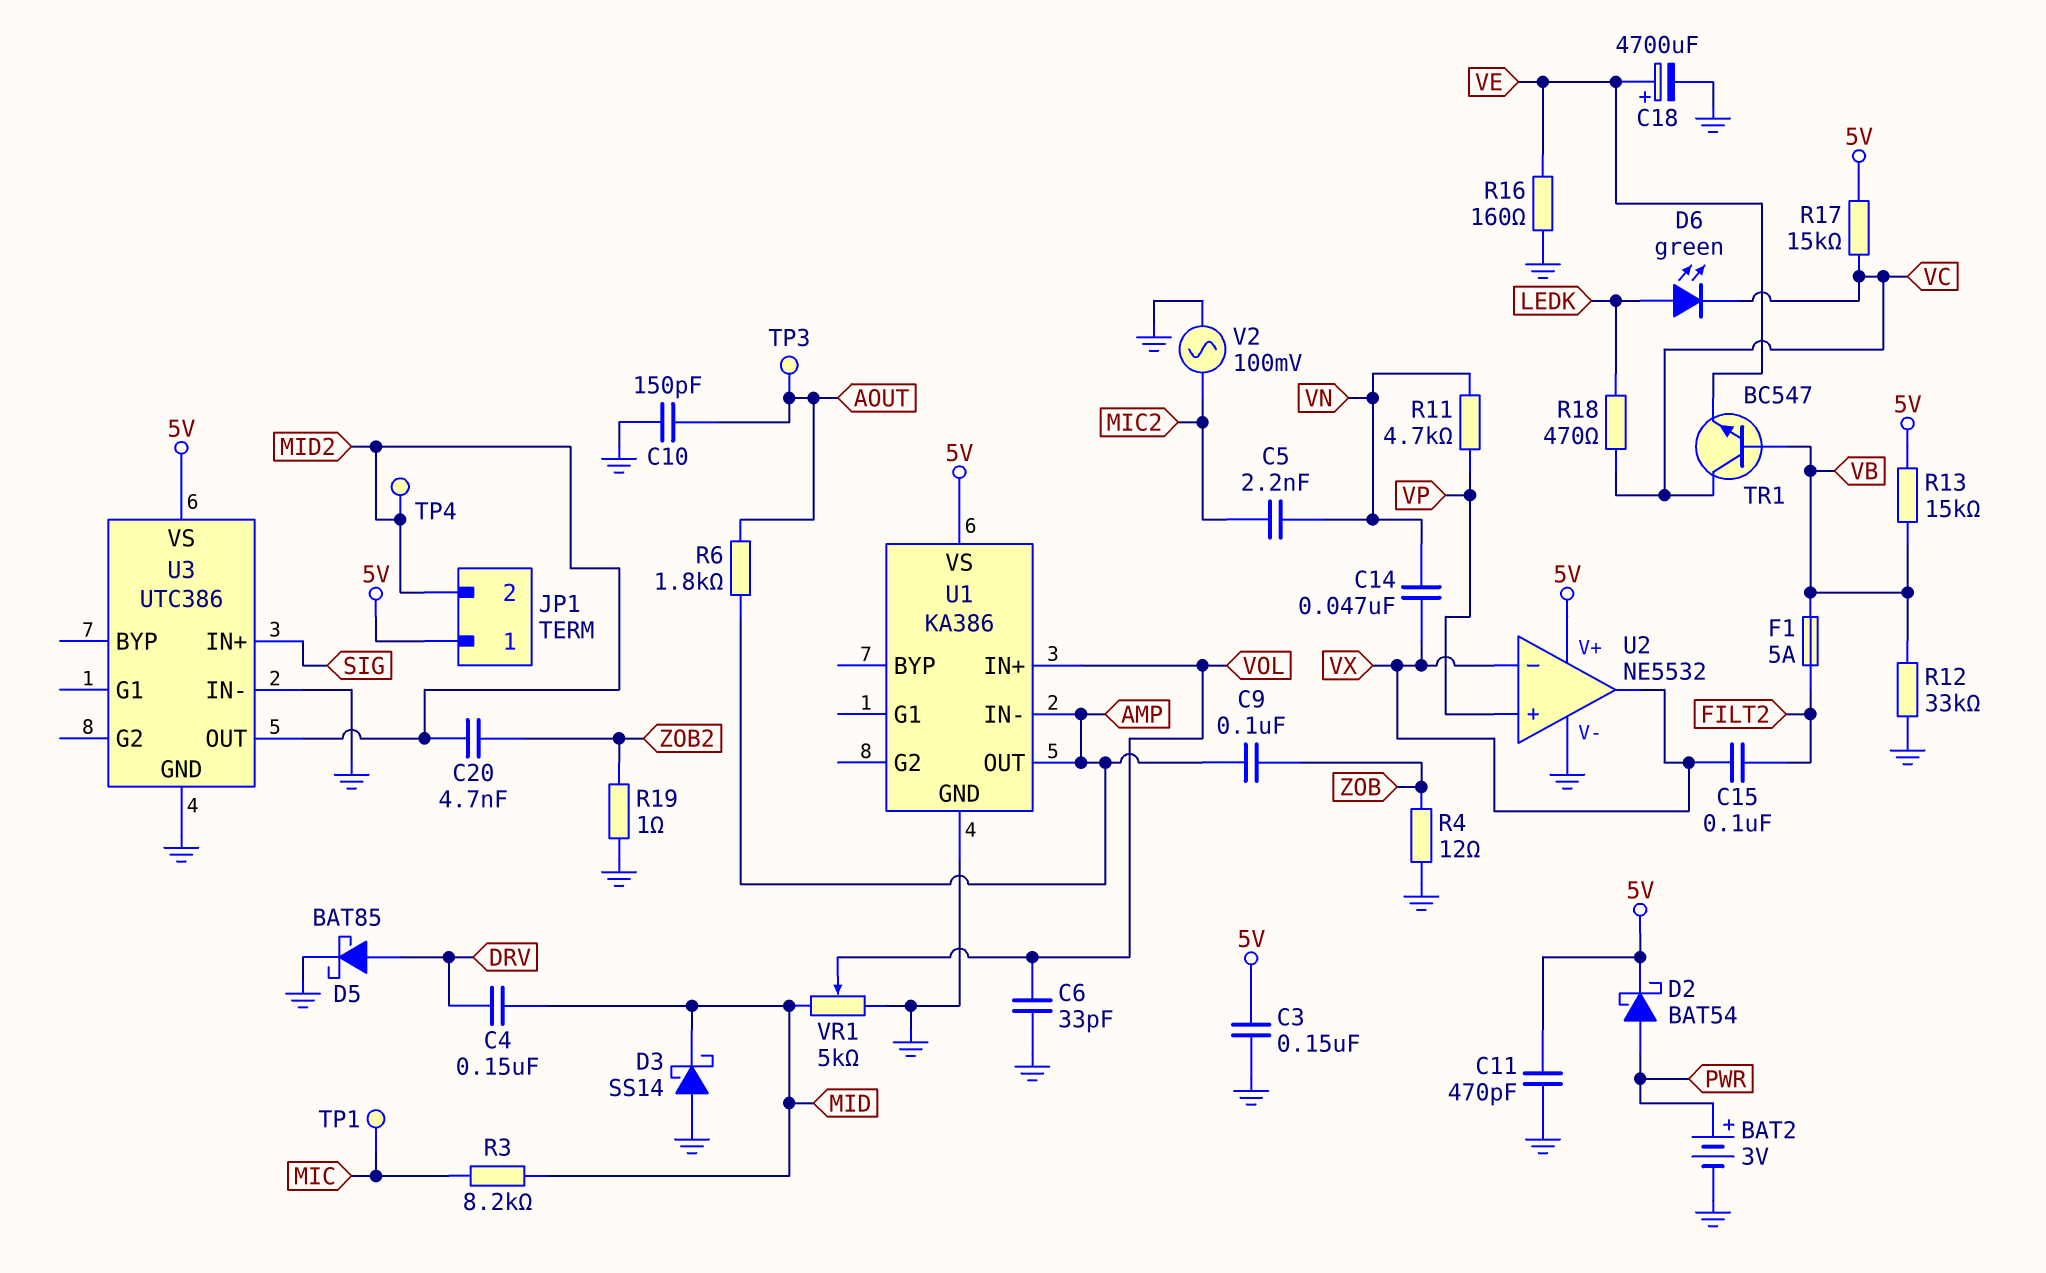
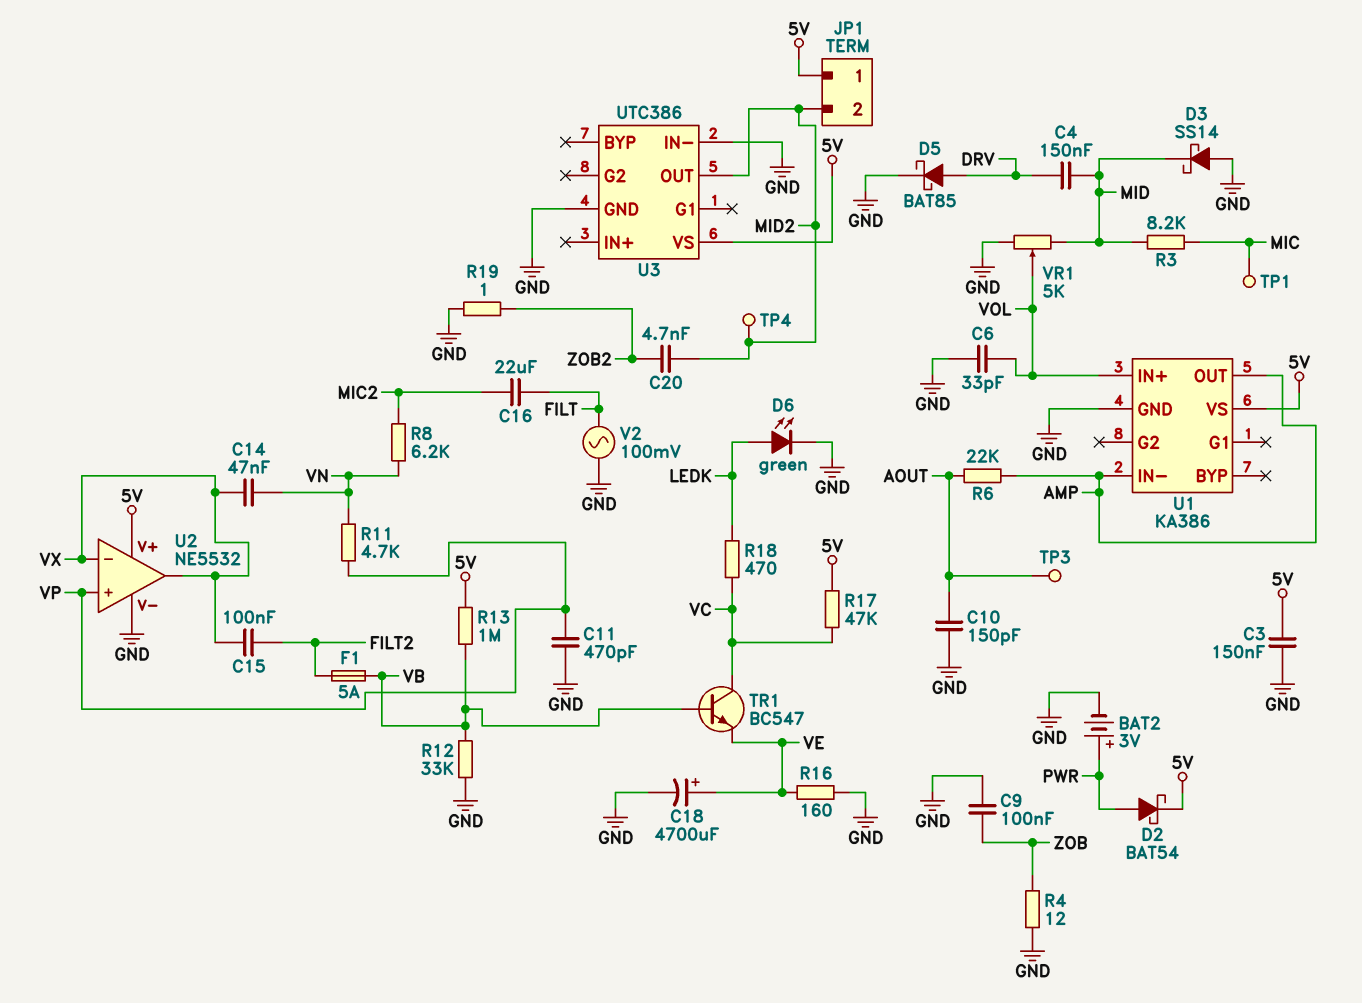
C5: 2.2nF (MIC2, VN) -> none
C9: 100nF (AMP, ZOB) -> 100nF (GND, ZOB)
C11: 470pF (5V, GND) -> 470pF (GND, VP)
C16: none -> 22uF (FILT, MIC2)
D6: LED green (A LEDK, K VC) -> LED green (A LEDK, K GND)
R6: 1.8k (AMP, AOUT) -> 22k (AMP, AOUT)
R8: none -> 6.2k (MIC2, VN)
R13: 15k (5V, VB) -> 1M (5V, VB)
R17: 15k (5V, VC) -> 47k (5V, VC)
U3 pin IN+: SIG -> none
V2: AC 100mV (GND, MIC2) -> AC 100mV (FILT, GND)

